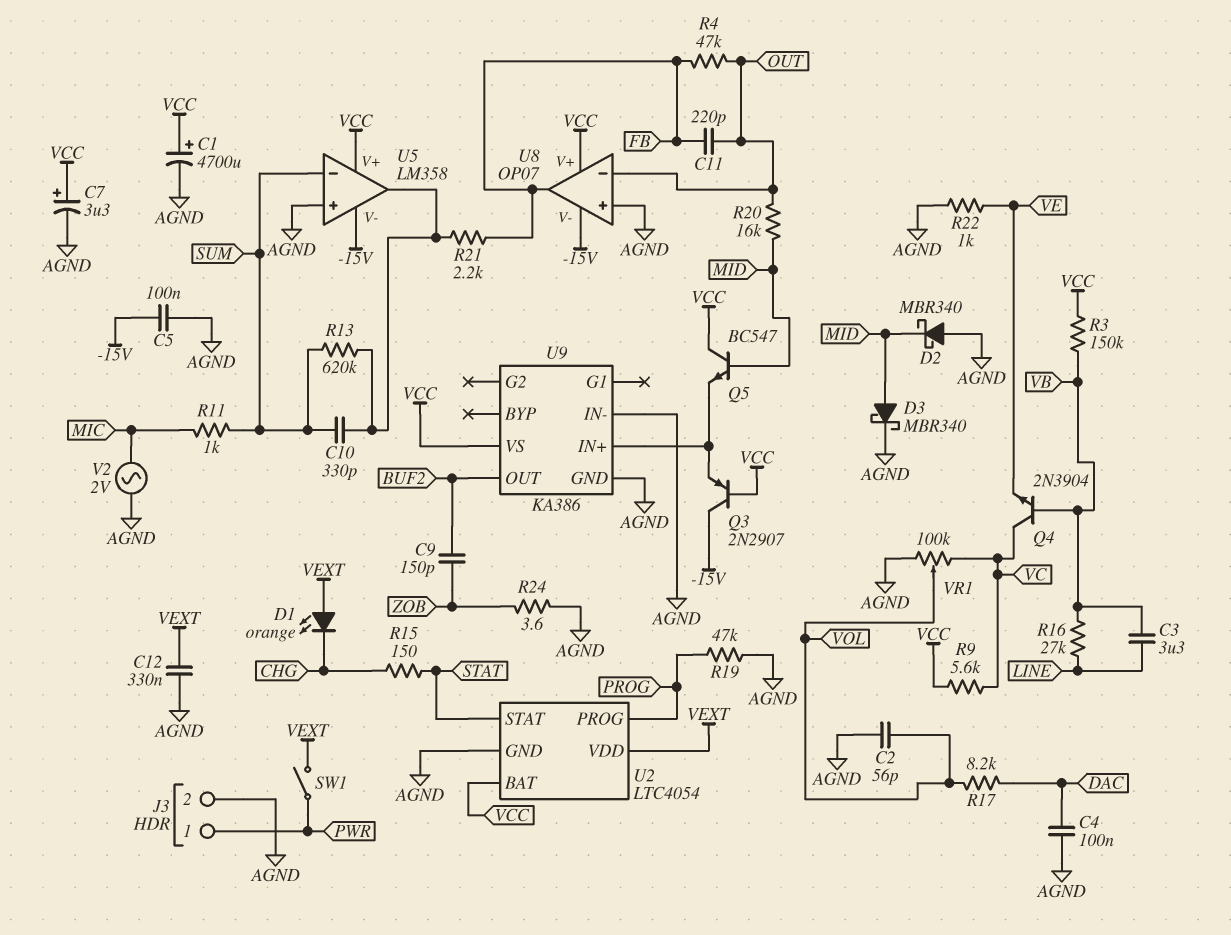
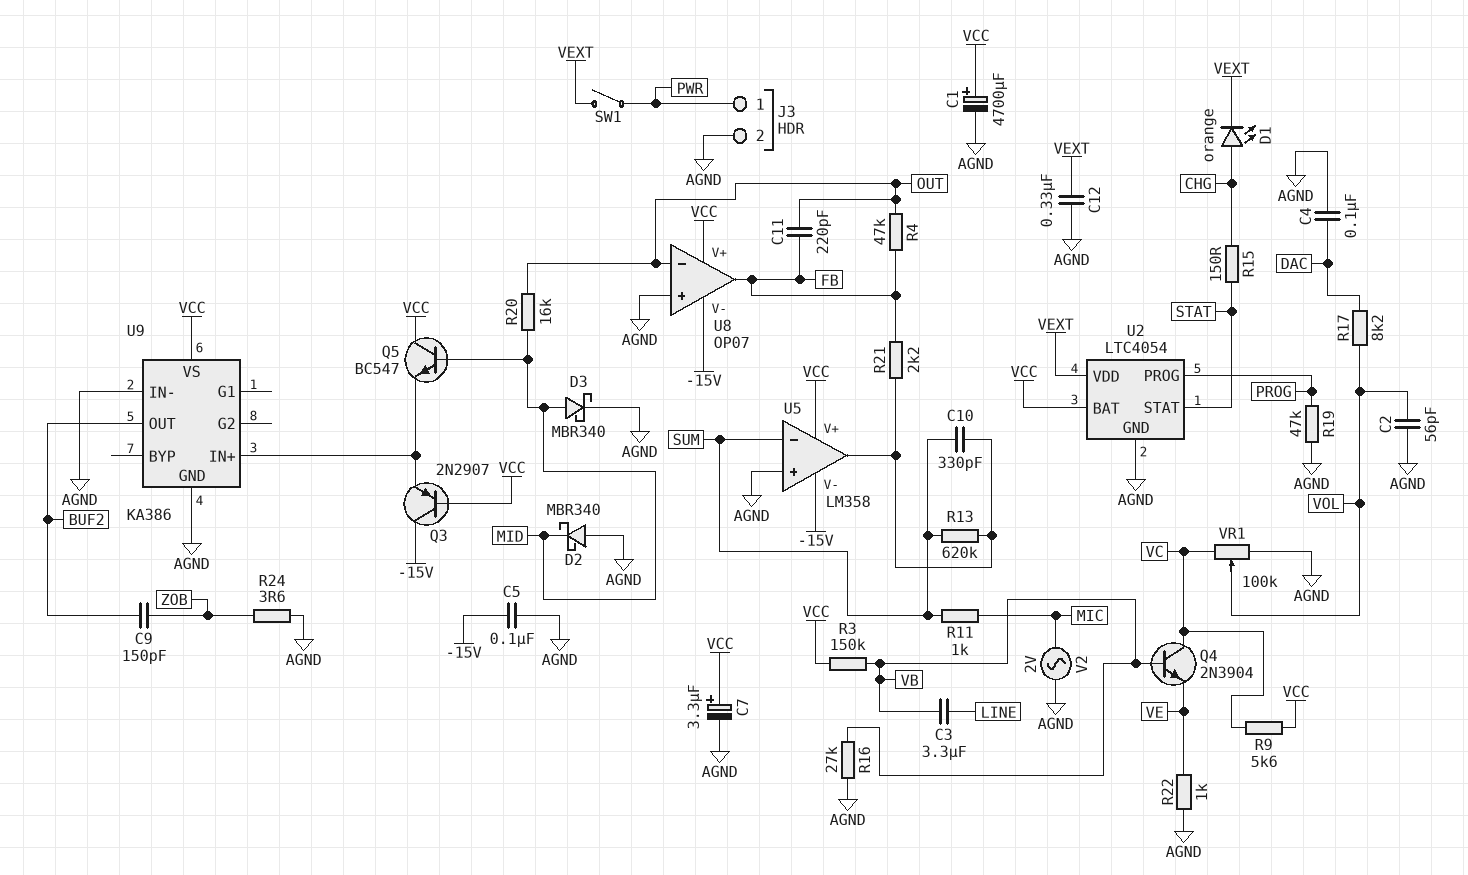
D1: LED orange (A VEXT, K CHG) -> LED orange (A CHG, K VEXT)
R16: 27k (LINE, VB) -> 27k (AGND, VB)

